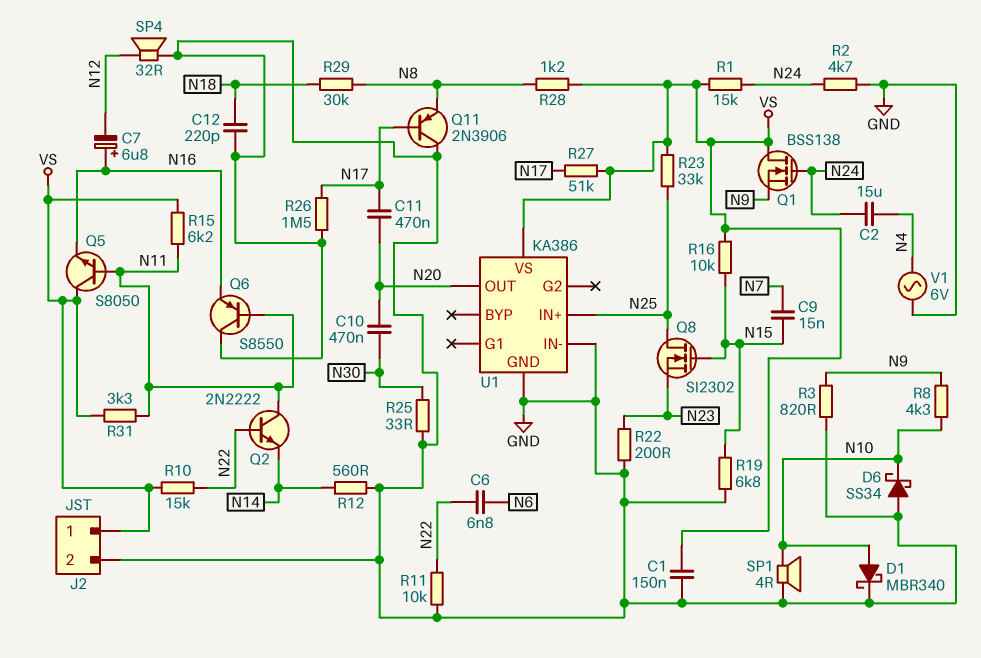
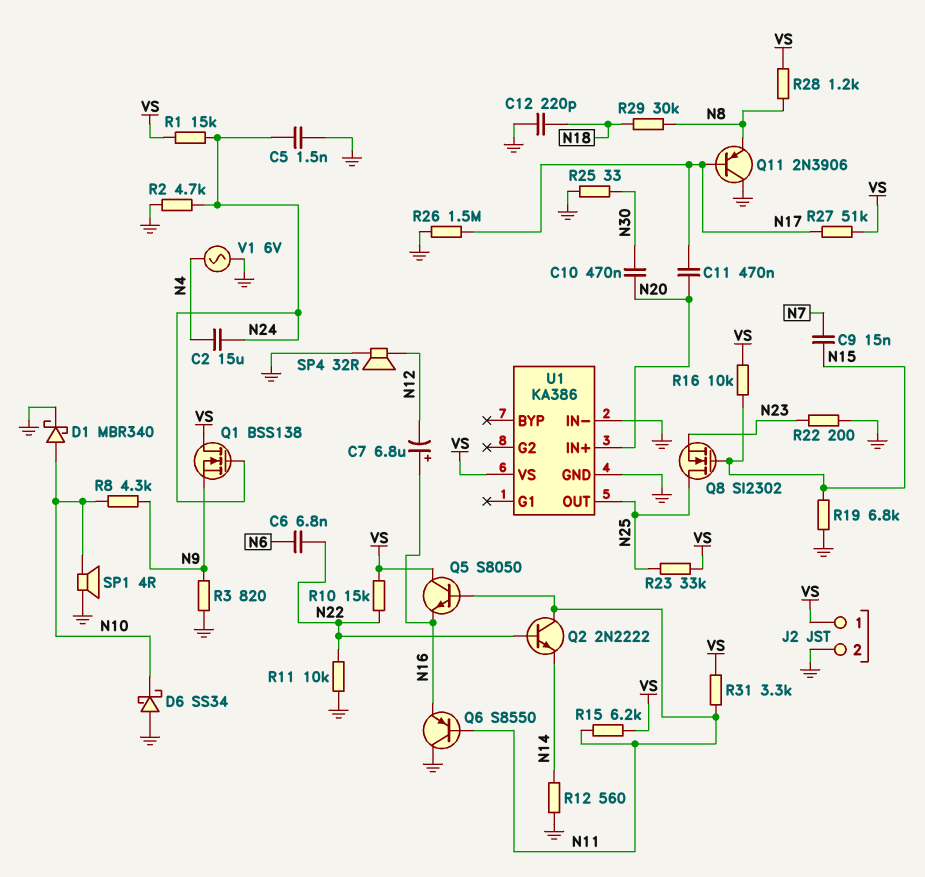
C1: 150nF (GND, VS) -> none
C5: none -> 1.5nF (GND, N24)
U1 pin IN+: N25 -> N20
U1 pin OUT: N20 -> N25

